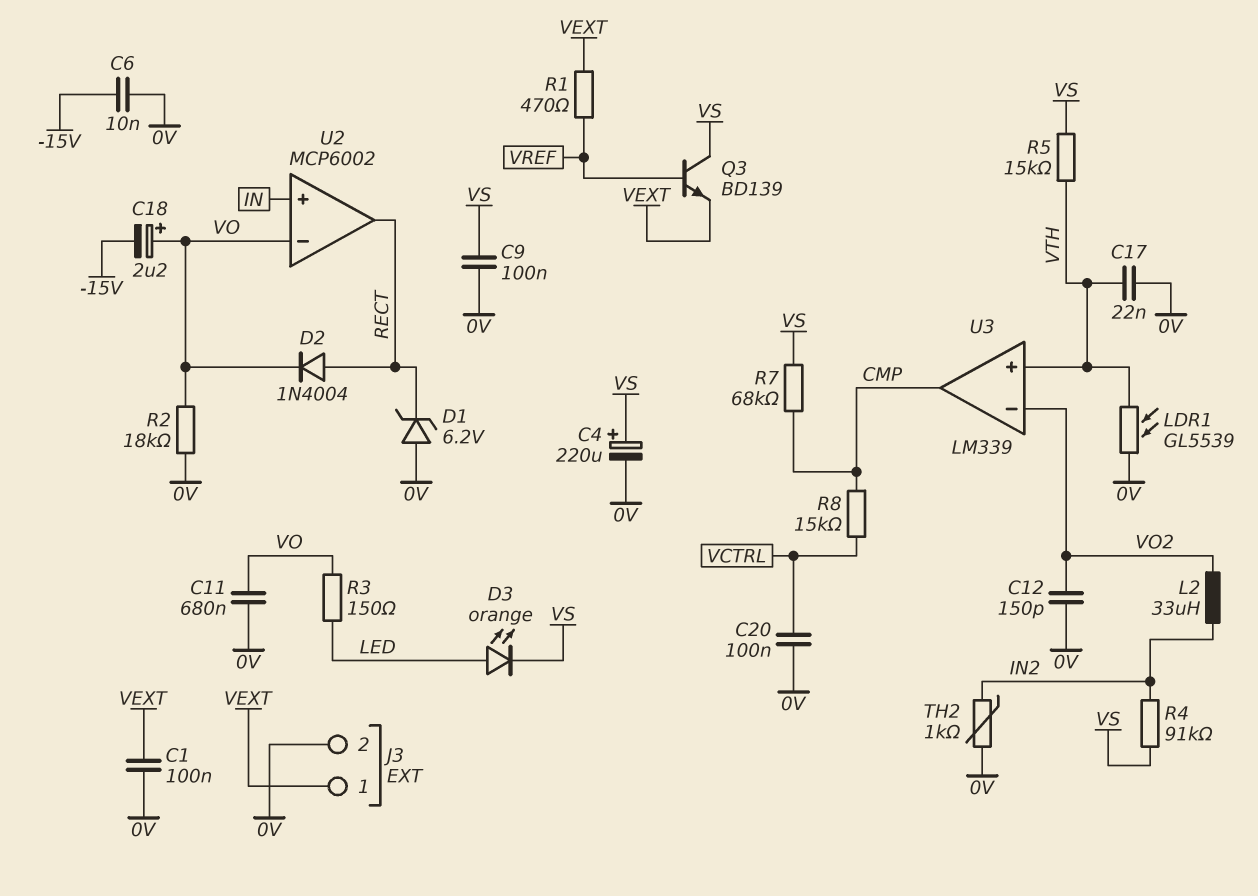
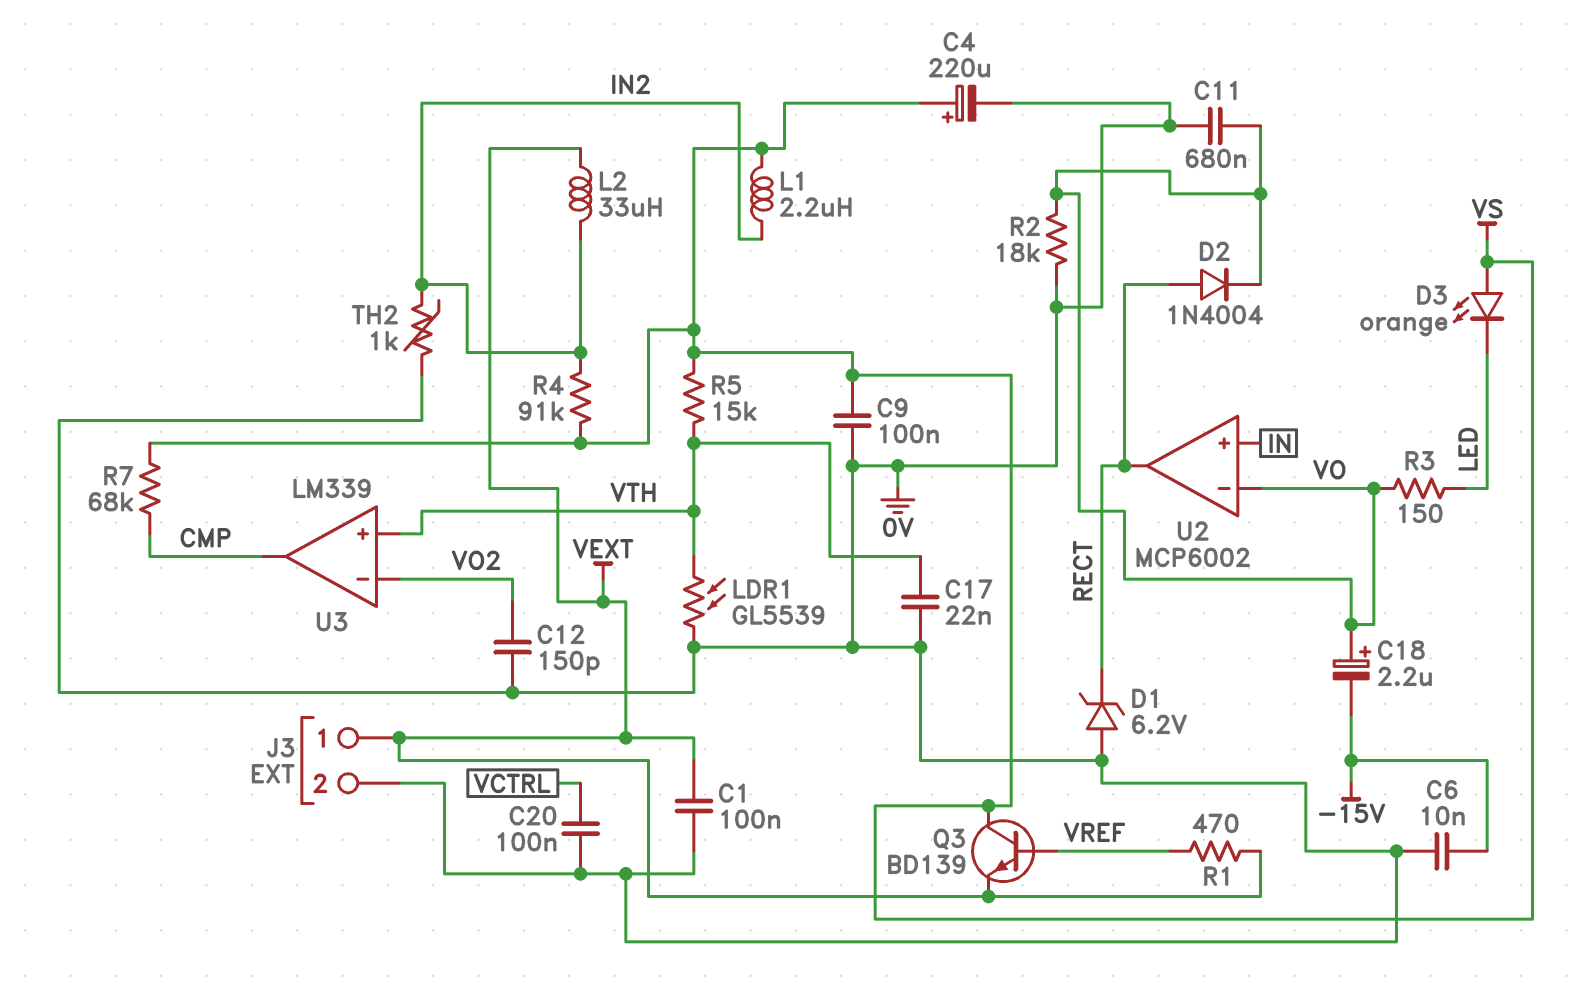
D3: LED orange (A LED, K VS) -> LED orange (A VS, K LED)
L1: none -> 2.2uH (IN2, VS)
L2: 33uH (IN2, VO2) -> 33uH (IN2, VEXT)
R8: 15k (CMP, VCTRL) -> none

